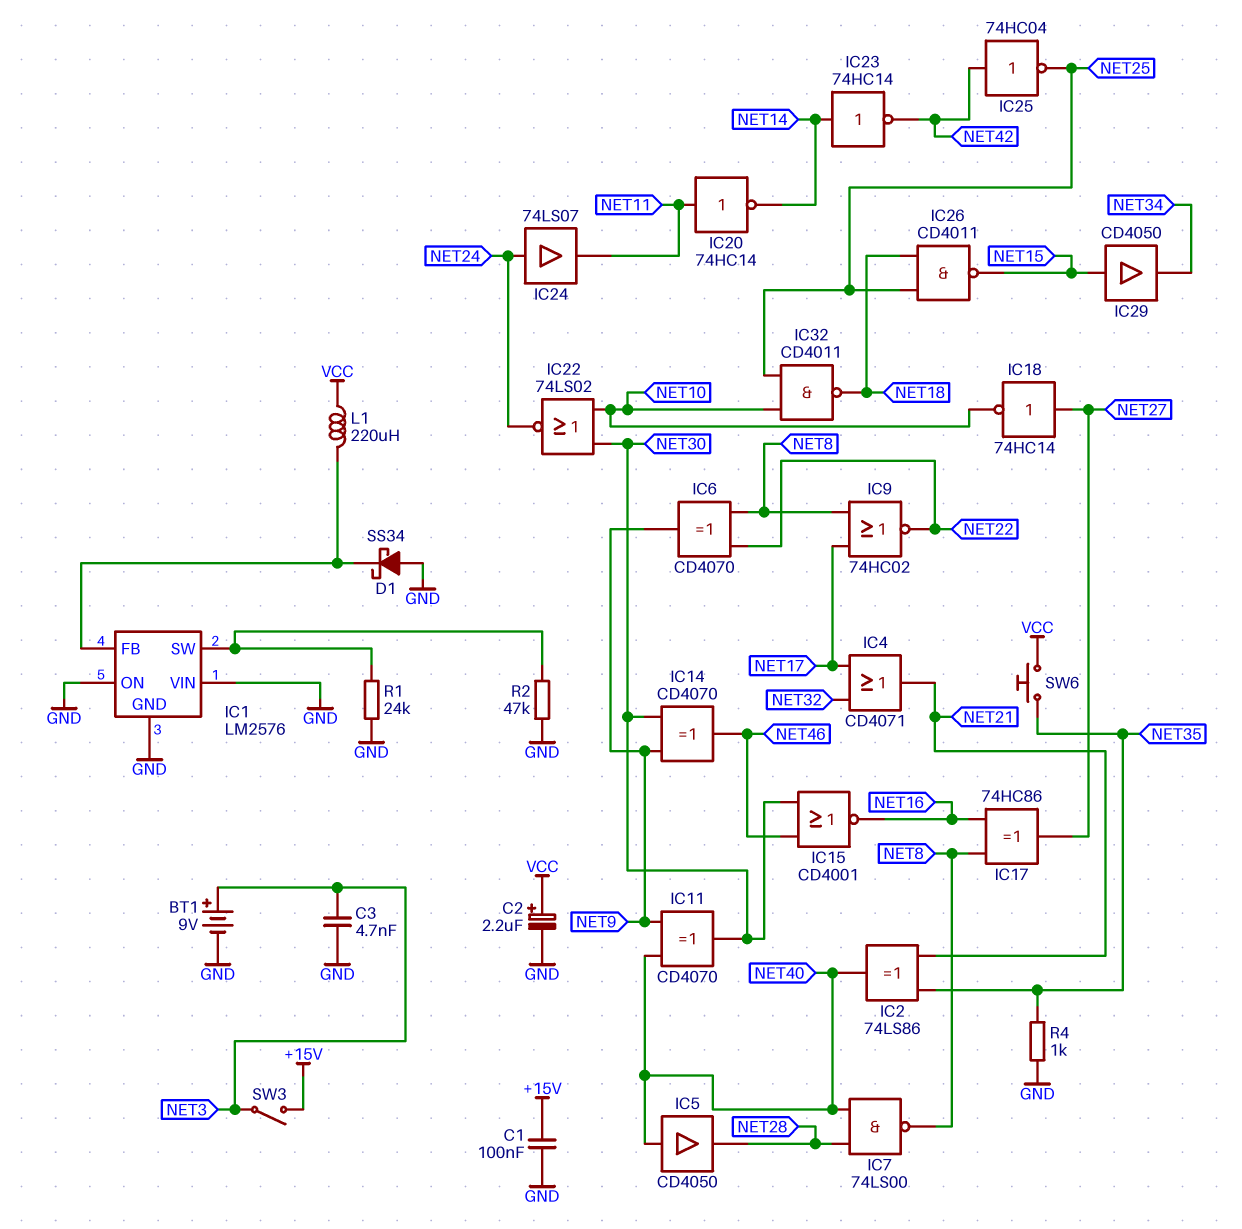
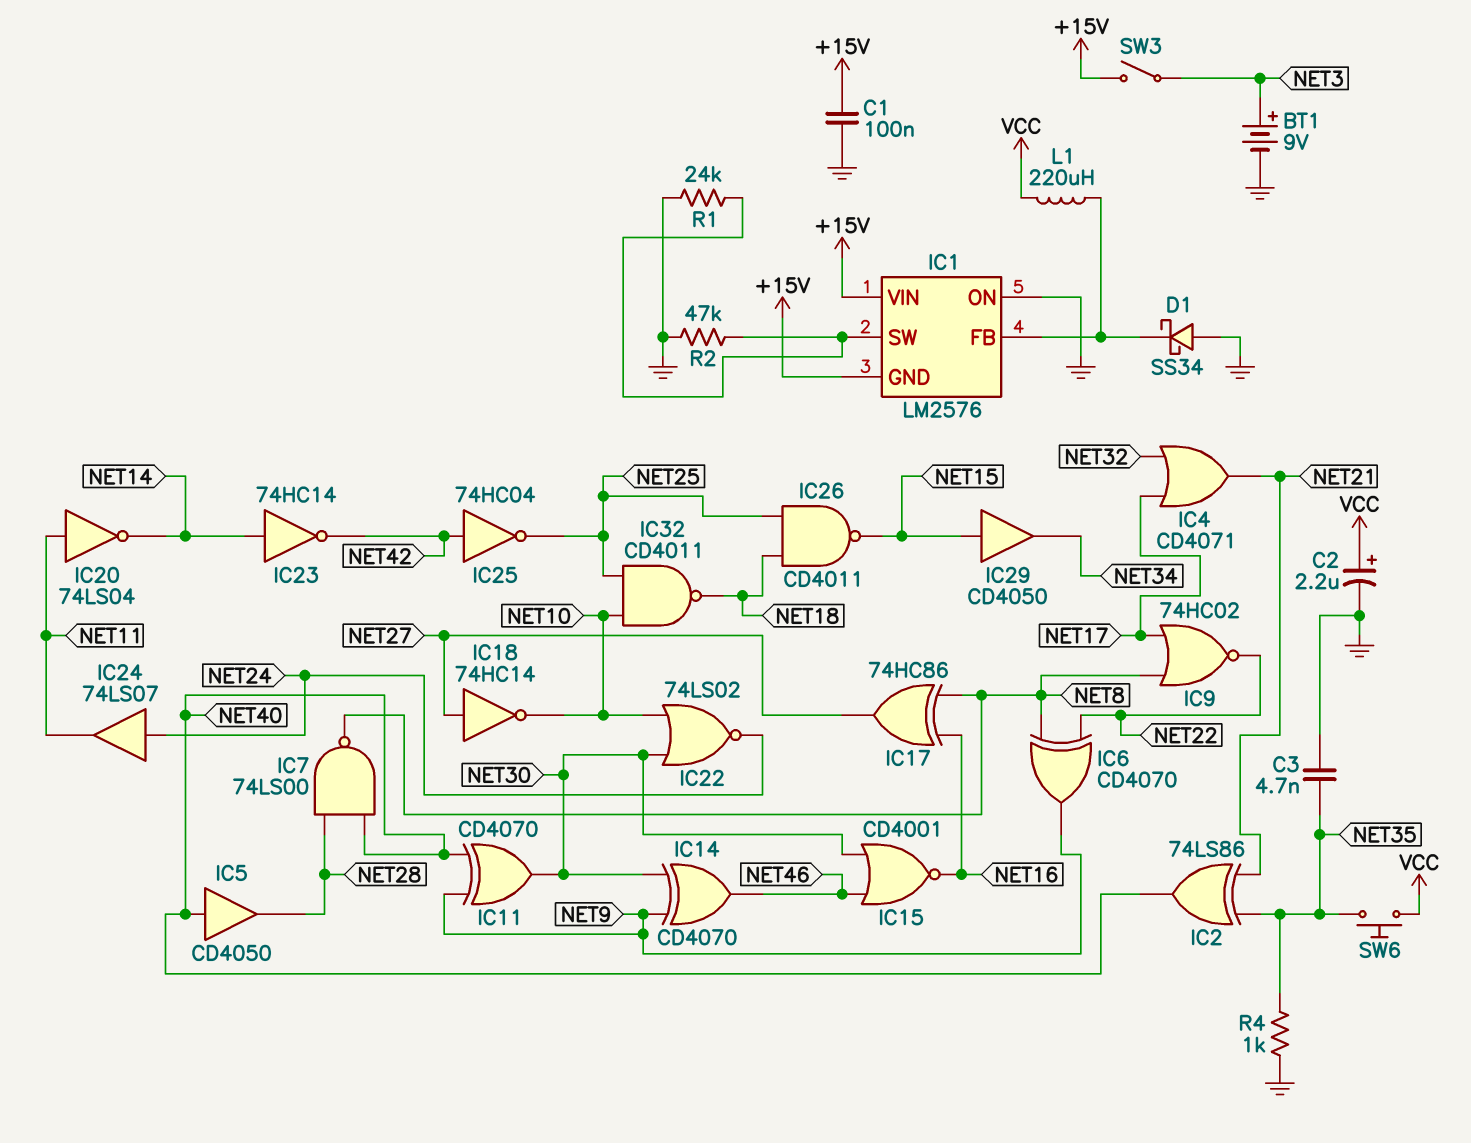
C3: 4.7nF (GND, NET3) -> 4.7nF (GND, NET35)
IC1 pin GND: GND -> +15V
IC1 pin VIN: GND -> +15V
IC20: NOT 74HC14 (in NET11, out NET14) -> NOT 74LS04 (in NET11, out NET14)

